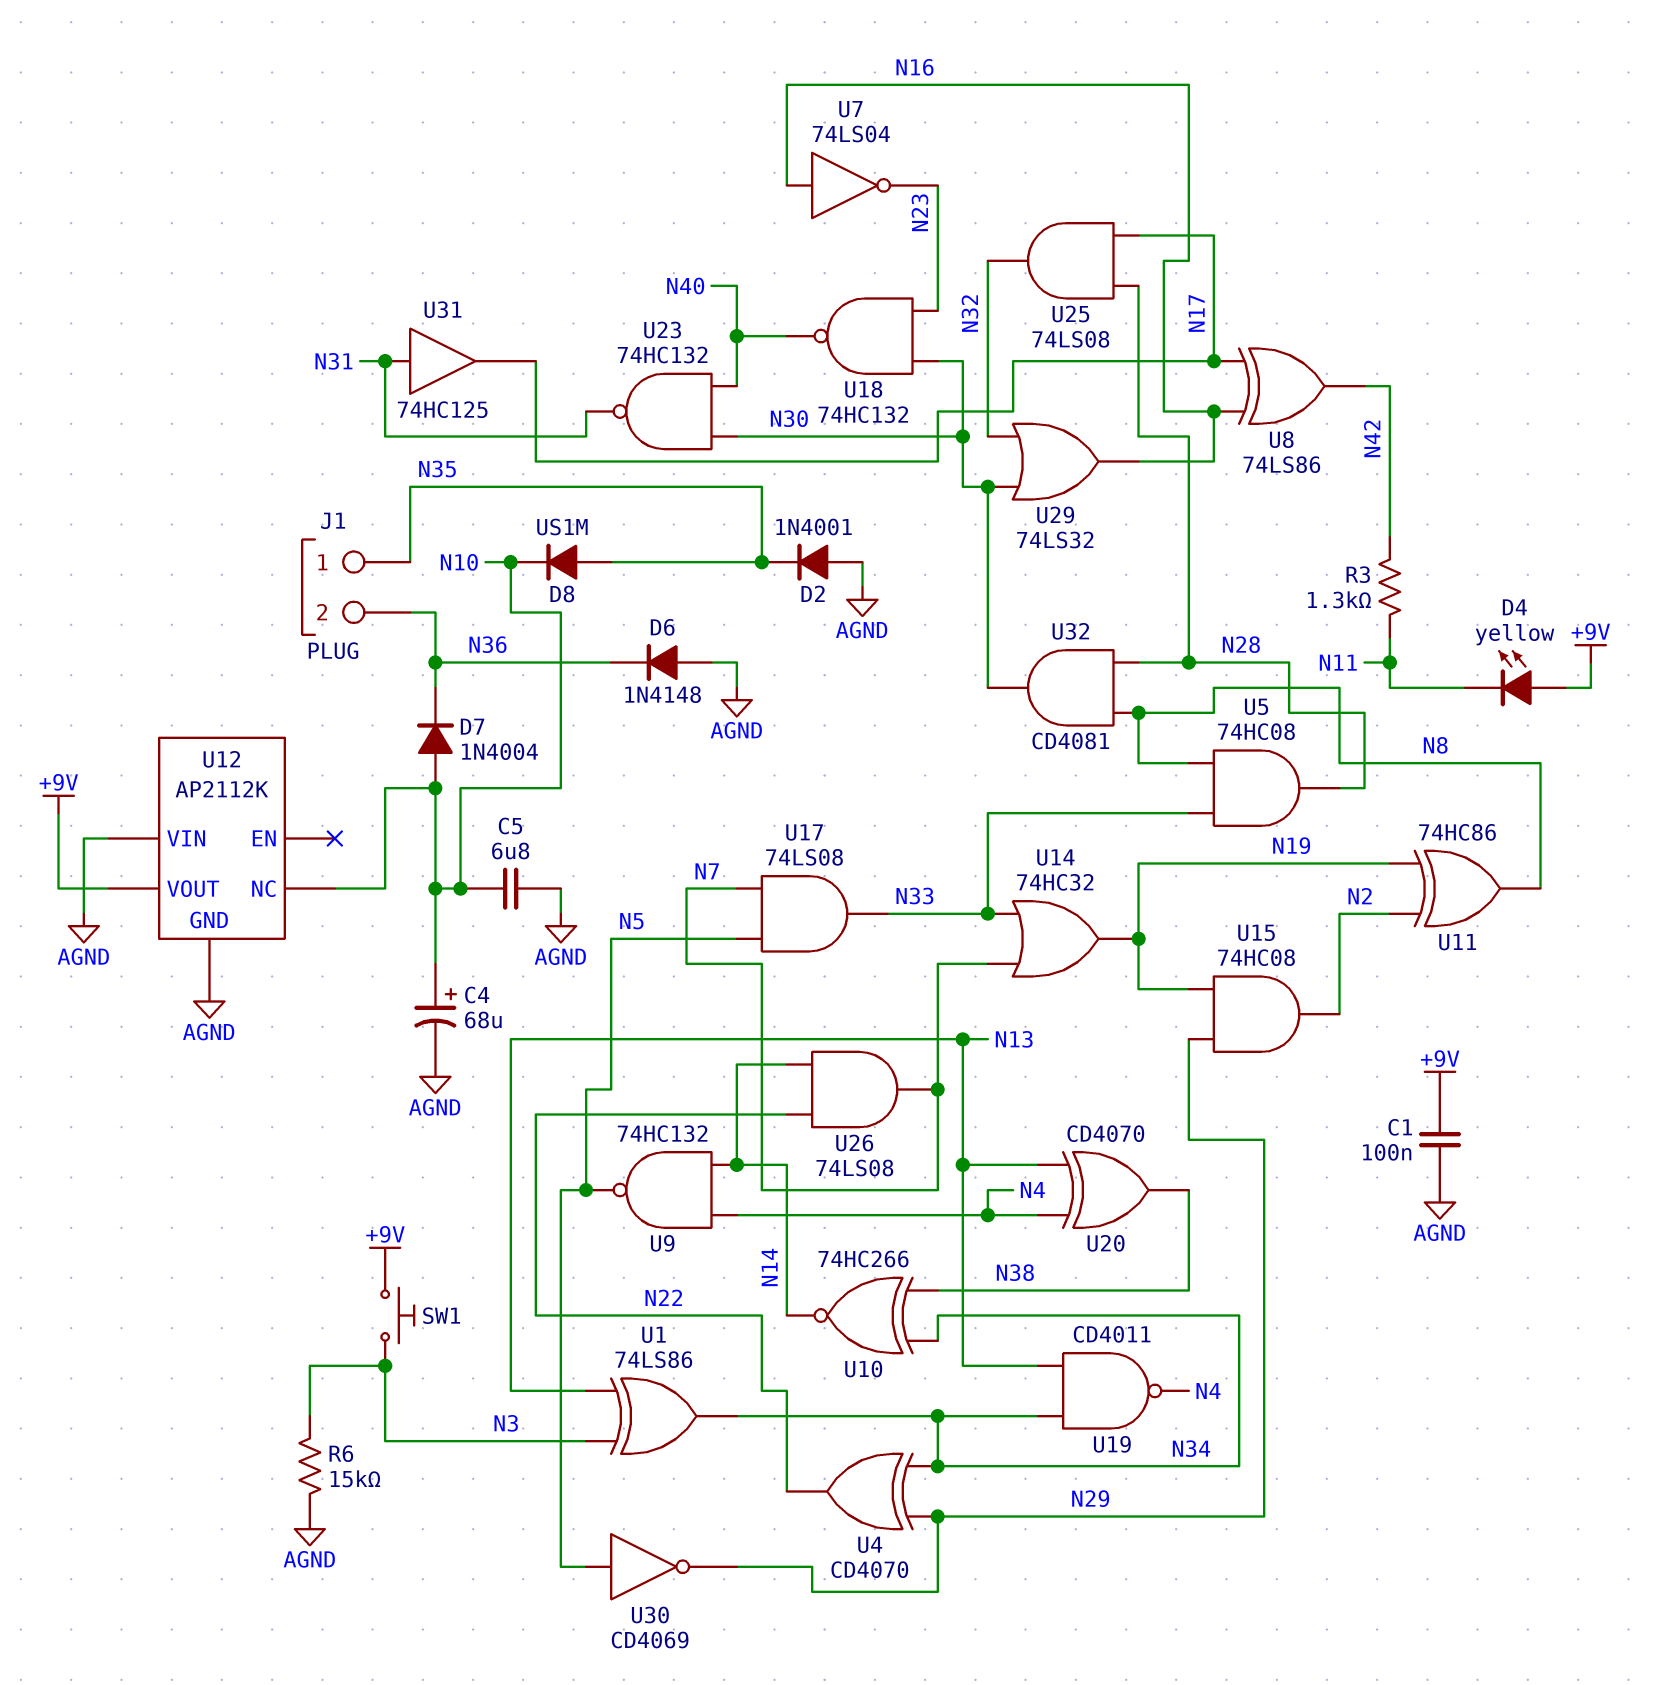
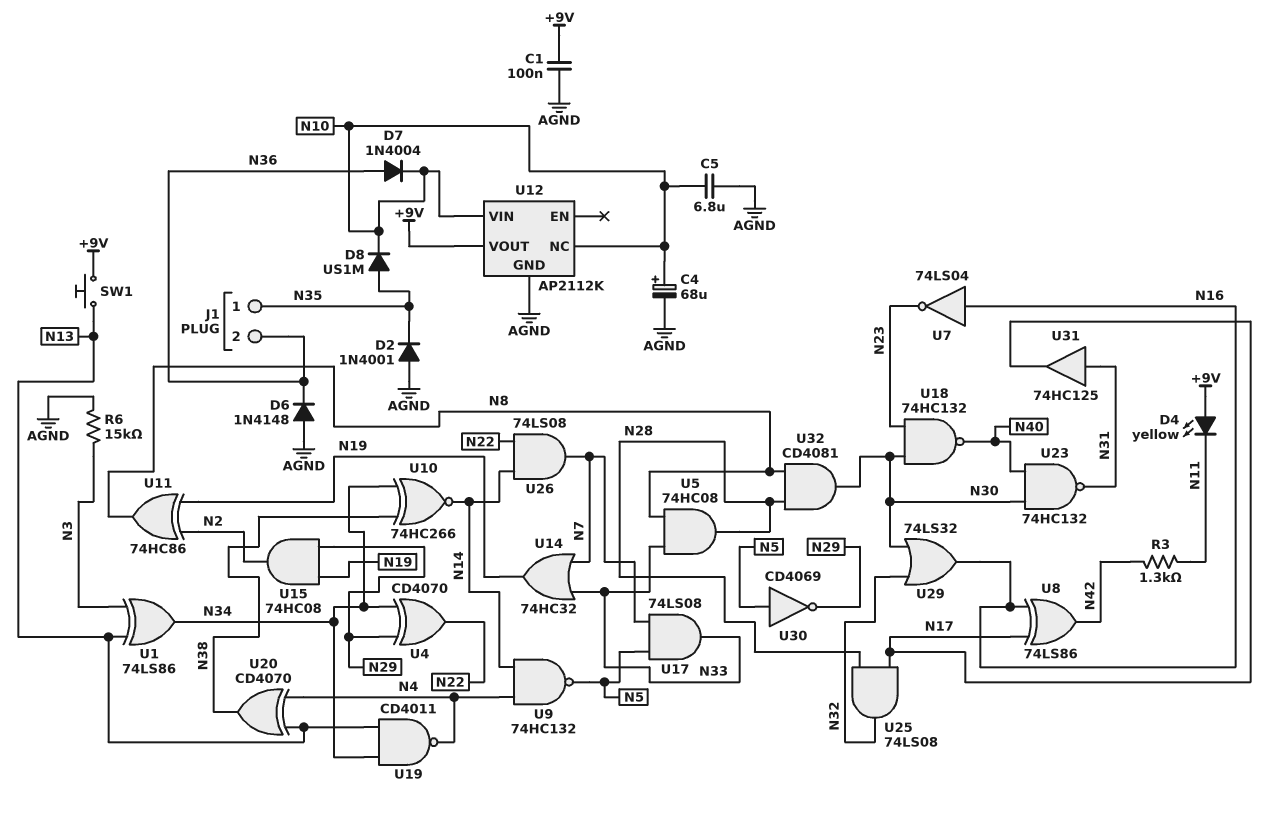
D7: diode 1N4004 (A N10, K N36) -> diode 1N4004 (A N36, K N10)
SW1: button (+9V, N3) -> button (+9V, N13)
U12 pin VIN: AGND -> N10

